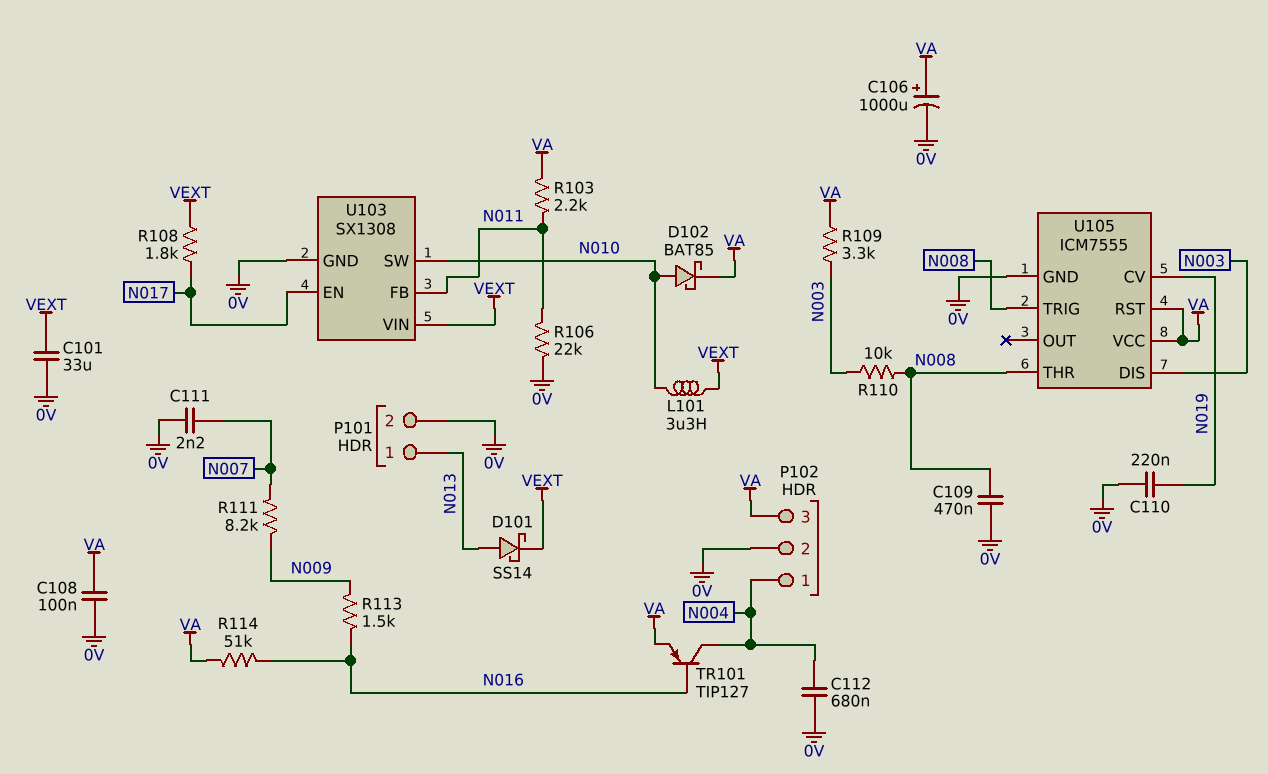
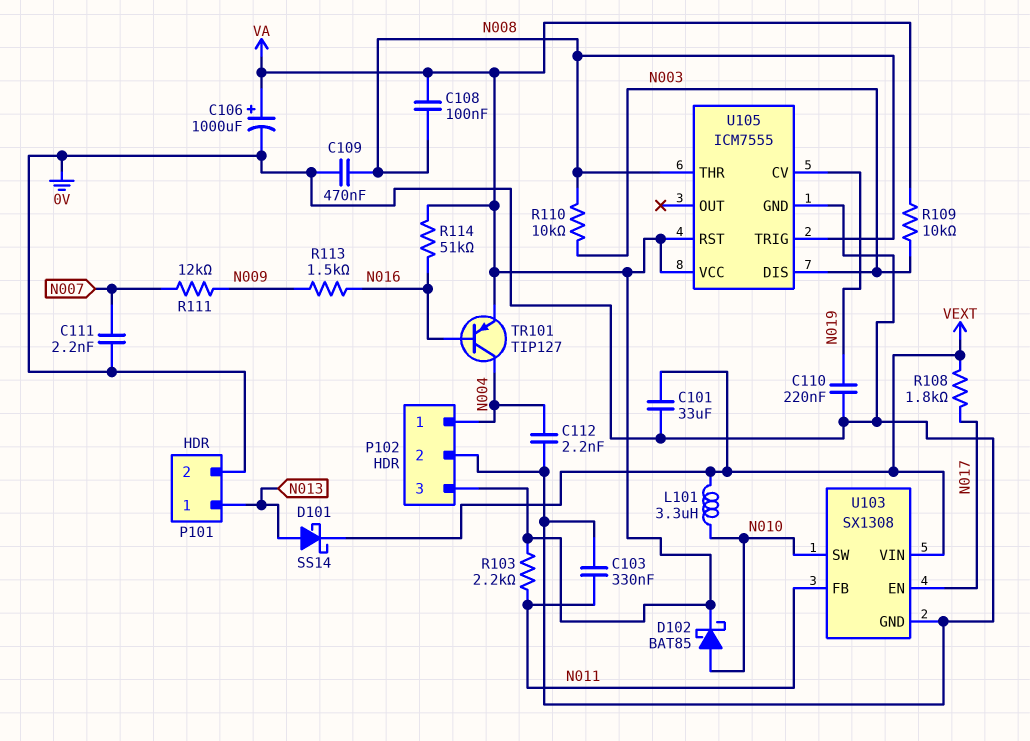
C103: none -> 330nF (0V, N011)
C108: 100nF (0V, VA) -> 100nF (N008, VA)
C112: 680nF (0V, N004) -> 2.2nF (0V, N004)
R106: 22k (0V, N011) -> none
R109: 3.3k (N003, VA) -> 10k (N003, VA)
R111: 8.2k (N007, N009) -> 12k (N007, N009)

